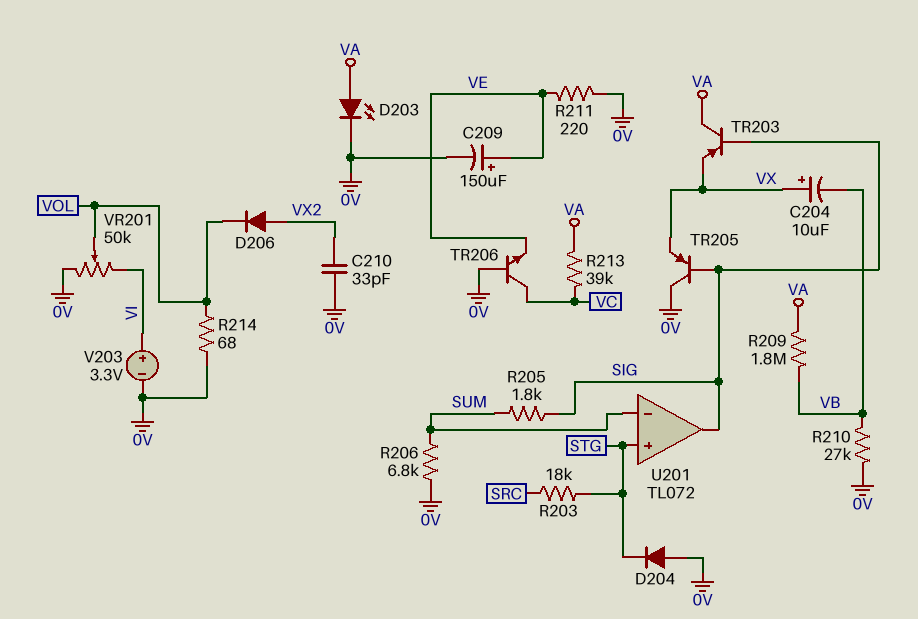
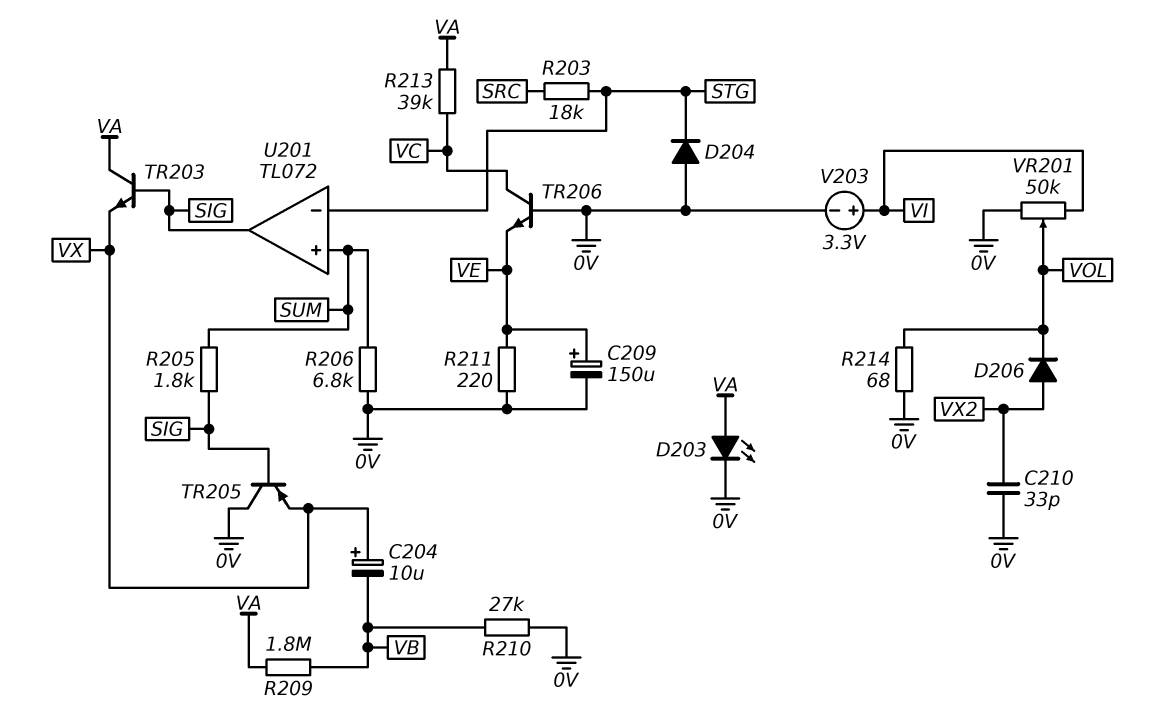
TR203: PNP (B SIG, C VA, E VX) -> NPN (B SIG, C VA, E VX)
U201 pin in+: STG -> SUM
U201 pin in-: SUM -> STG

